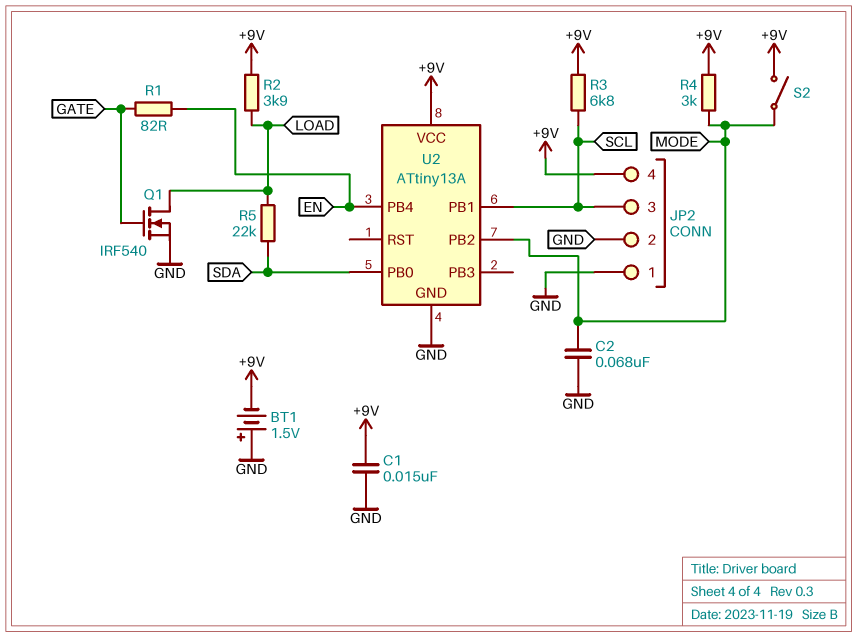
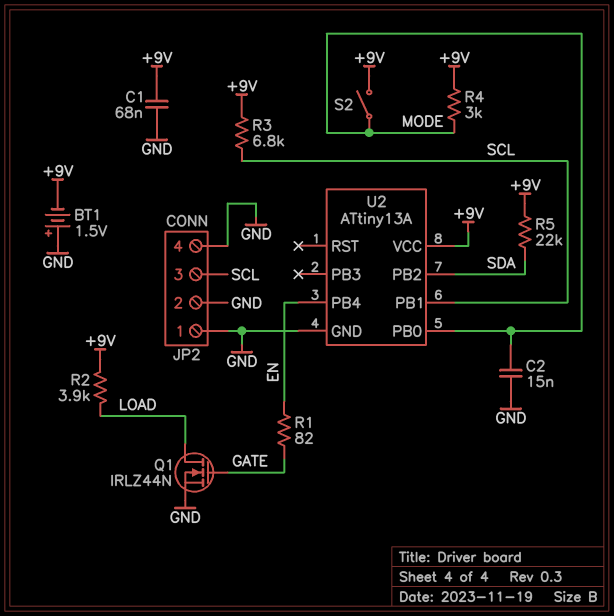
C1: 15nF (+9V, GND) -> 68nF (+9V, GND)
C2: 68nF (GND, MODE) -> 15nF (GND, MODE)
JP2 pin 4: +9V -> GND
Q1: NMOS IRF540 (G GATE, D LOAD, S GND) -> NMOS IRLZ44N (G GATE, D LOAD, S GND)
R5: 22k (LOAD, SDA) -> 22k (+9V, SDA)
U2 pin PB0: SDA -> MODE
U2 pin PB2: MODE -> SDA

